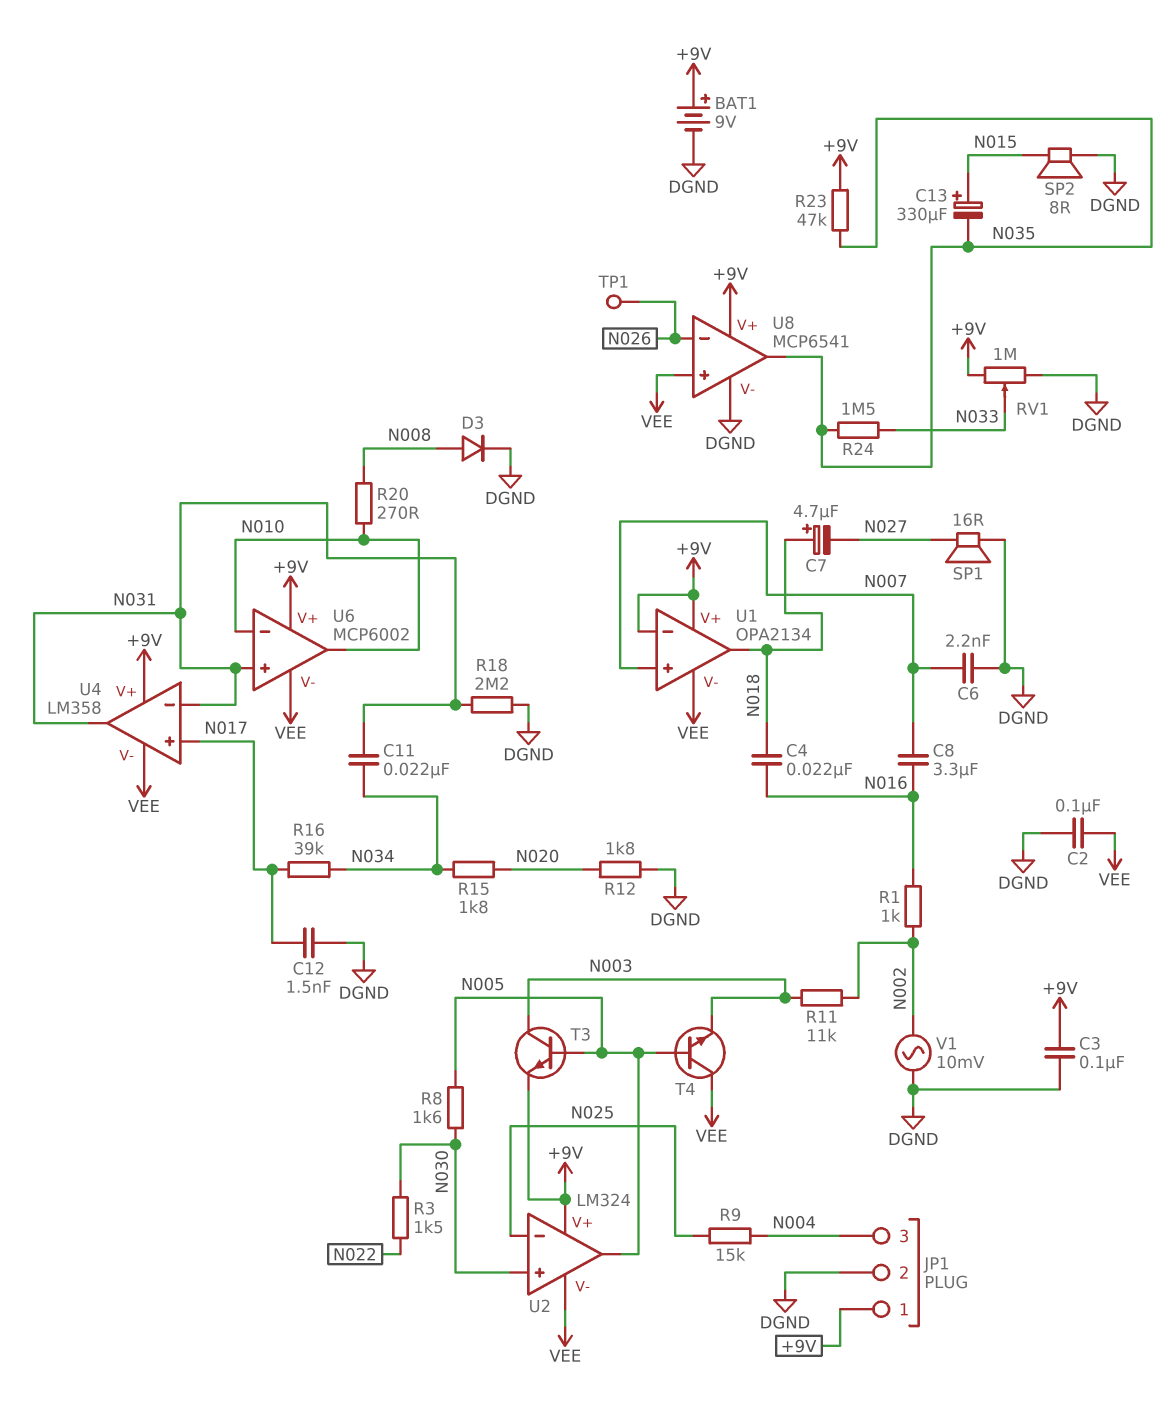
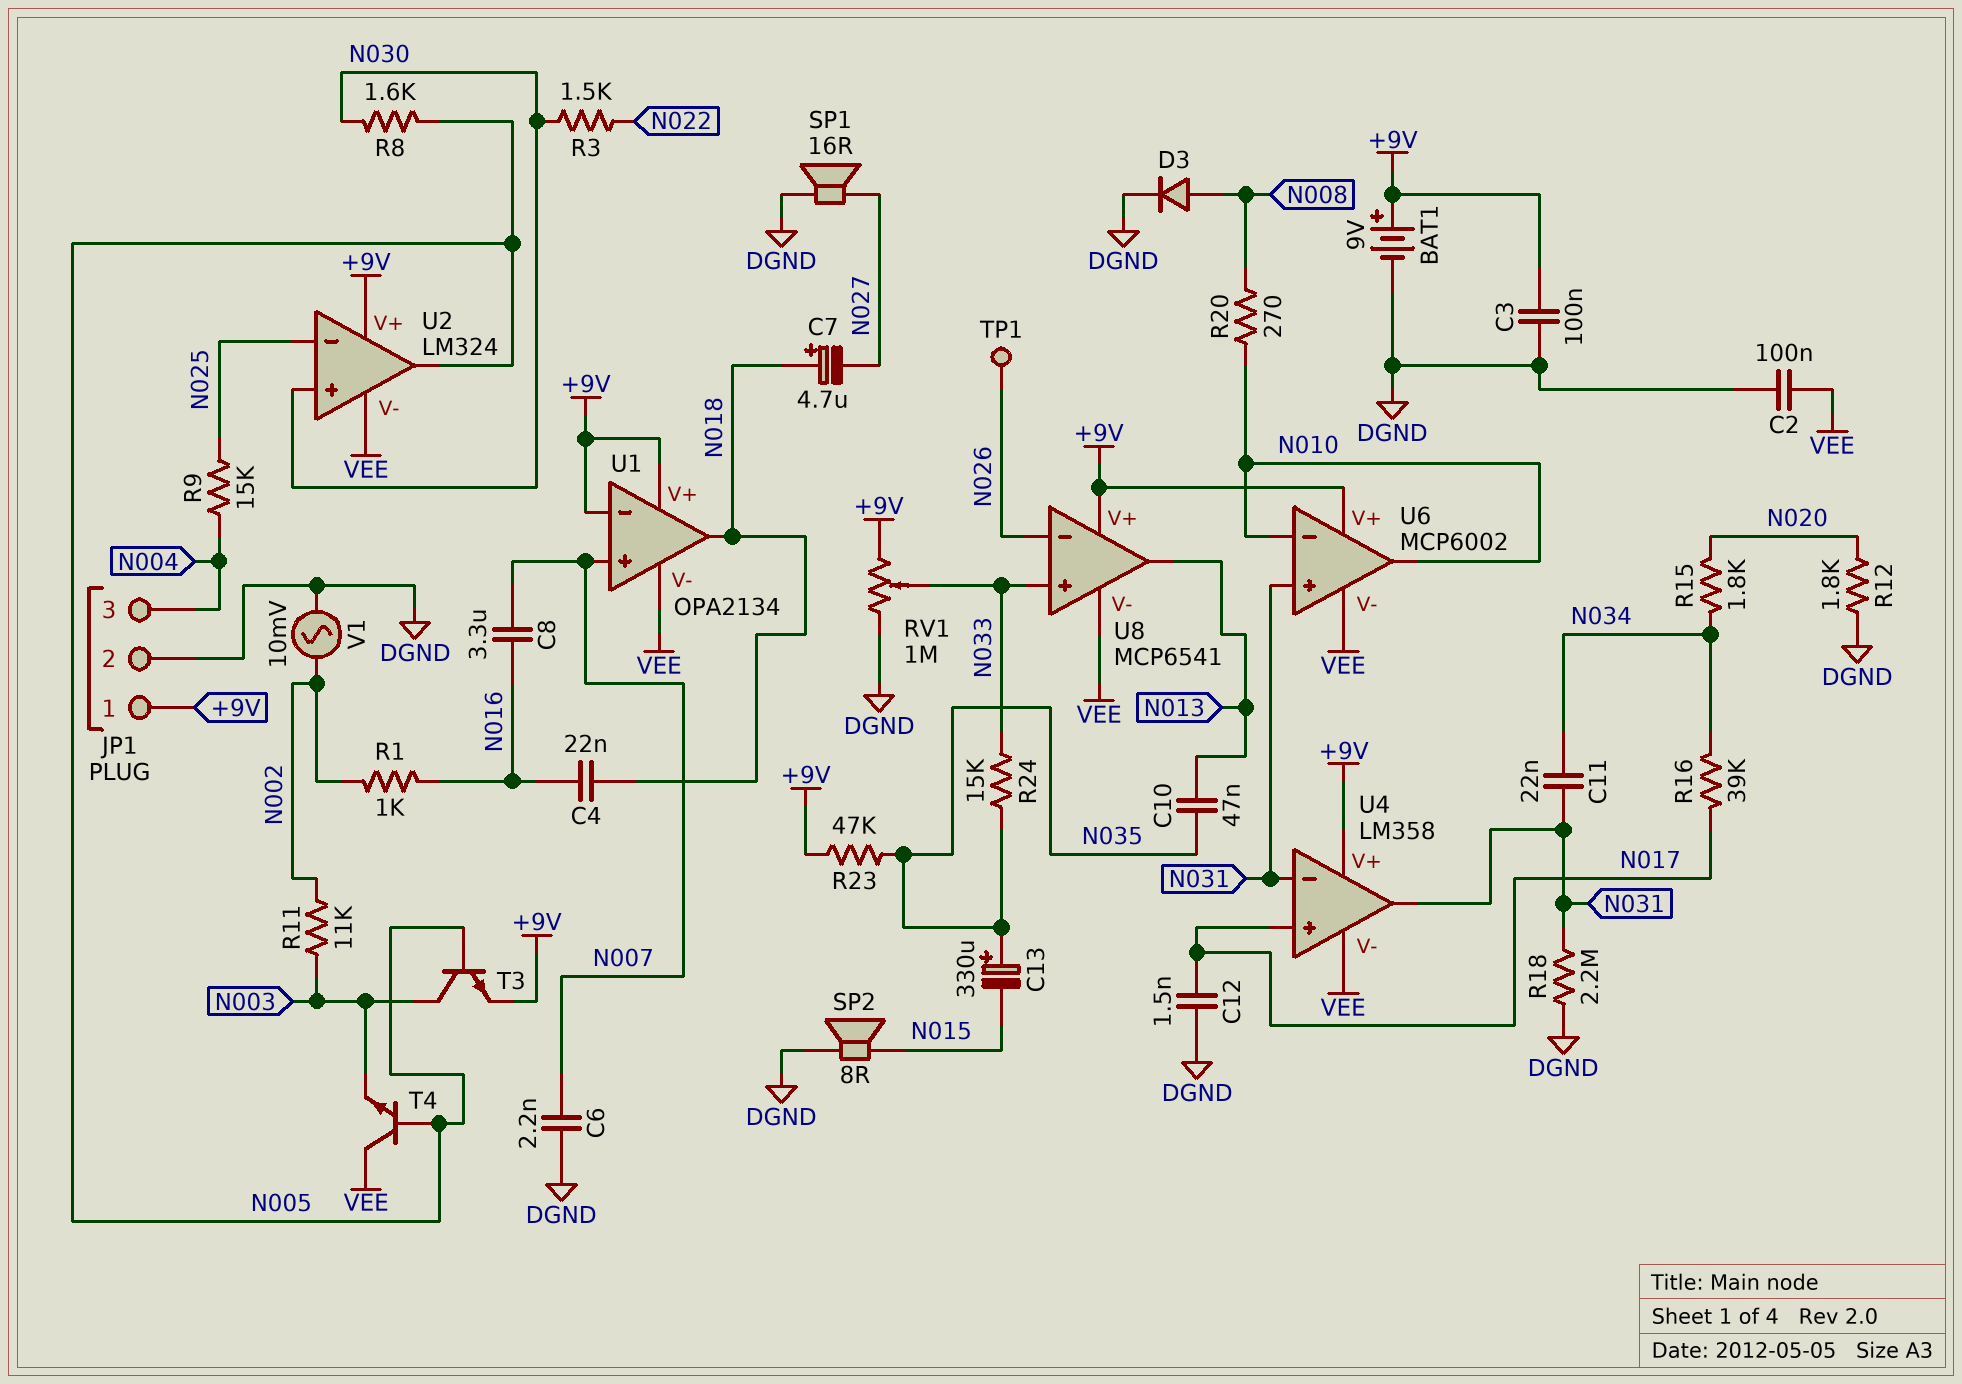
C10: none -> 47nF (N013, N035)
C13: 330uF (plus N015, minus N035) -> 330uF (plus N035, minus N015)
R24: 1.5M (N033, N035) -> 15k (N033, N035)
U8 pin V-: DGND -> VEE
U8 pin in+: VEE -> N033
U8 pin out: N035 -> N013

